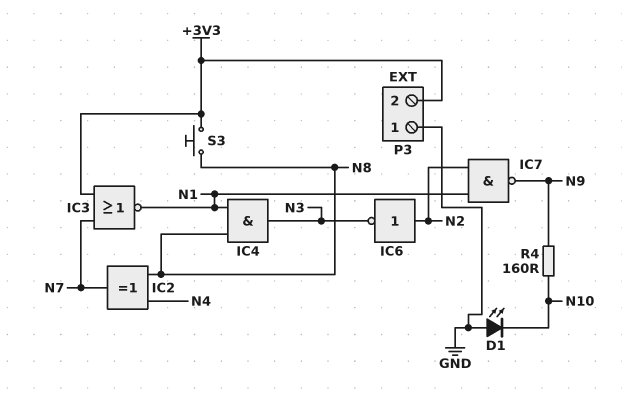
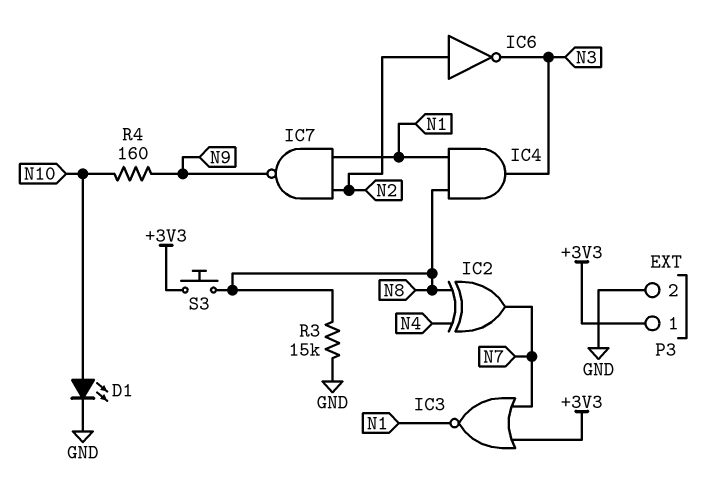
D1: LED (A GND, K N10) -> LED (A N10, K GND)
P3 pin 1: GND -> +3V3
P3 pin 2: +3V3 -> GND
R3: none -> 15k (GND, N8)

